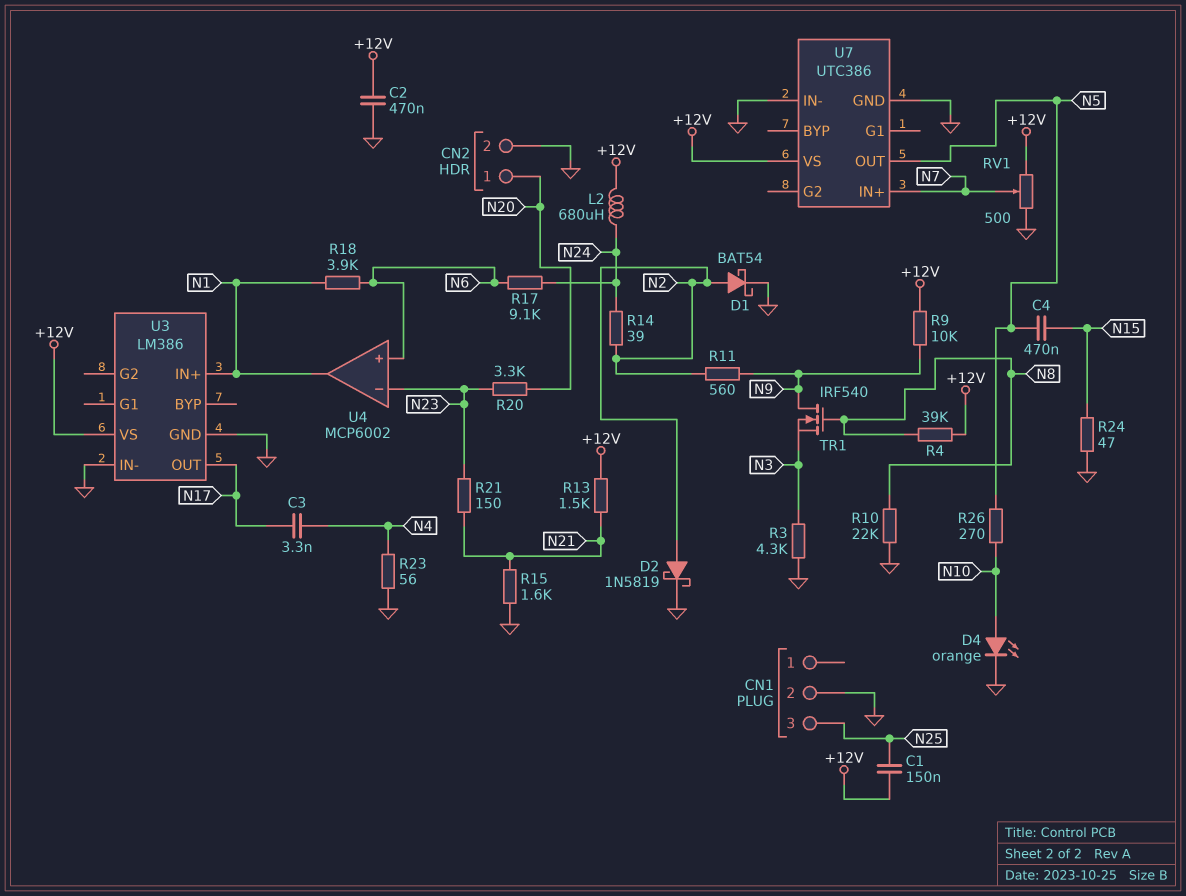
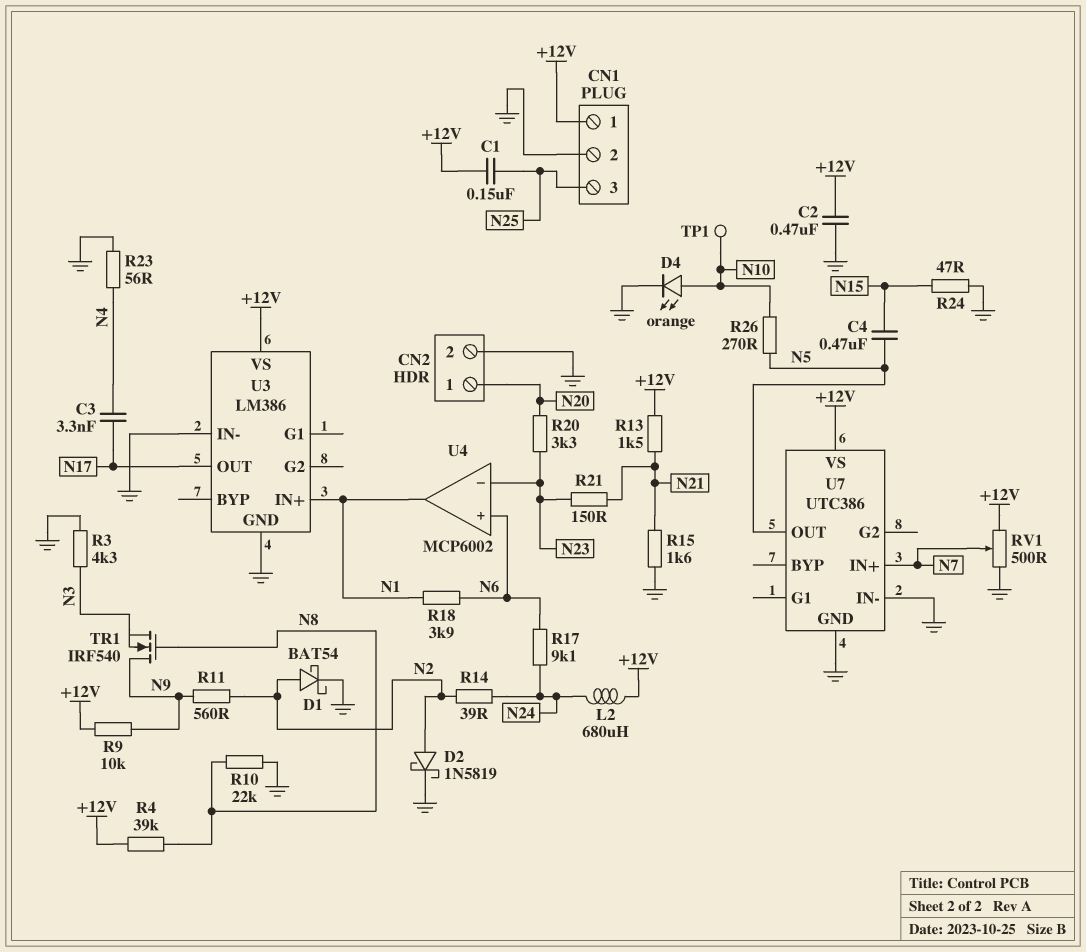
CN1 pin 1: none -> +12V
TP1: none -> test point (N10)

